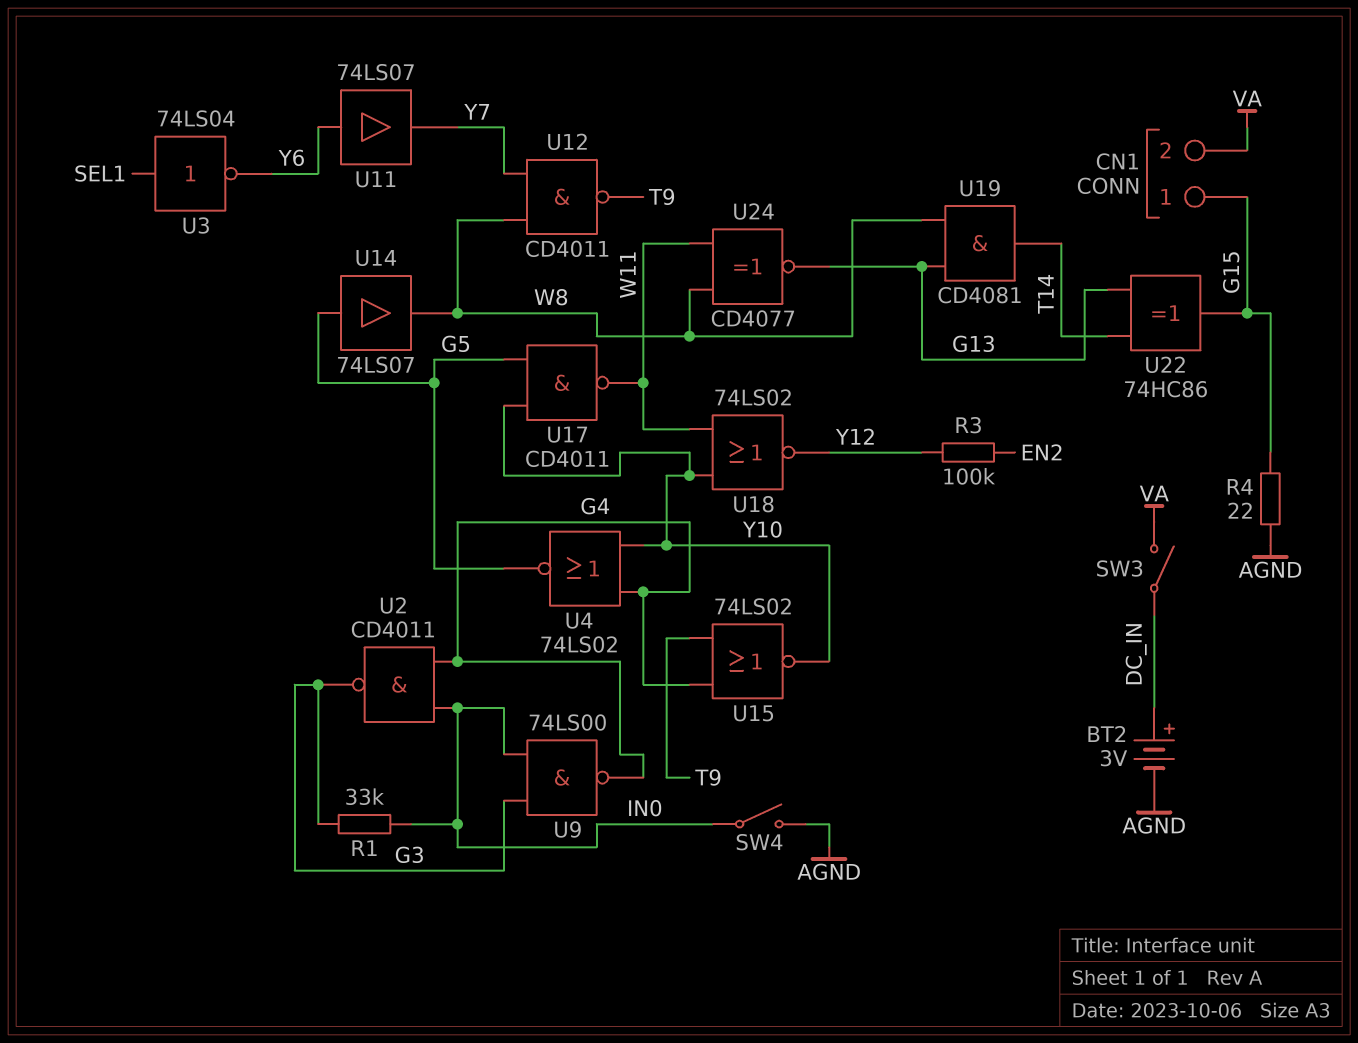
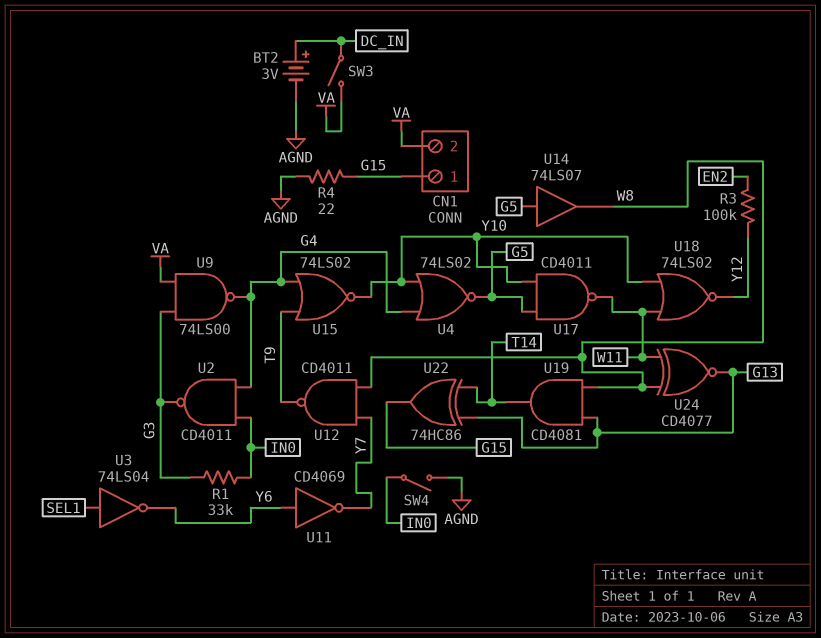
U9: NAND 74LS00 (in G3, in IN0, out G4) -> NAND 74LS00 (in G3, in VA, out G4)
U11: buffer 74LS07 (in Y6, out Y7) -> NOT CD4069 (in Y6, out Y7)

